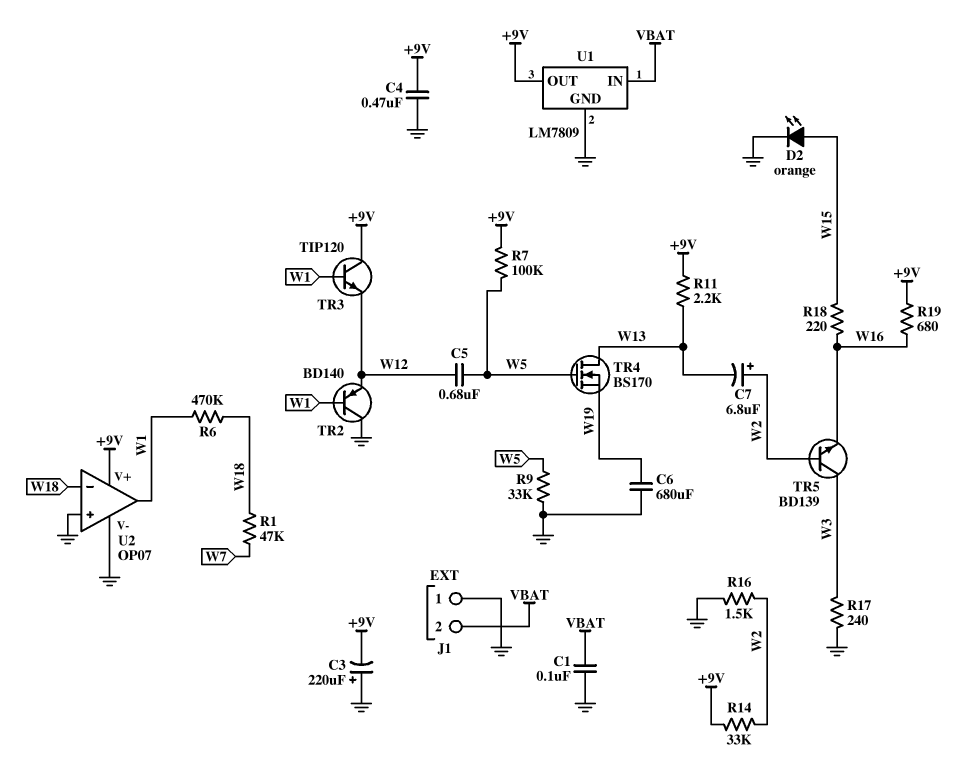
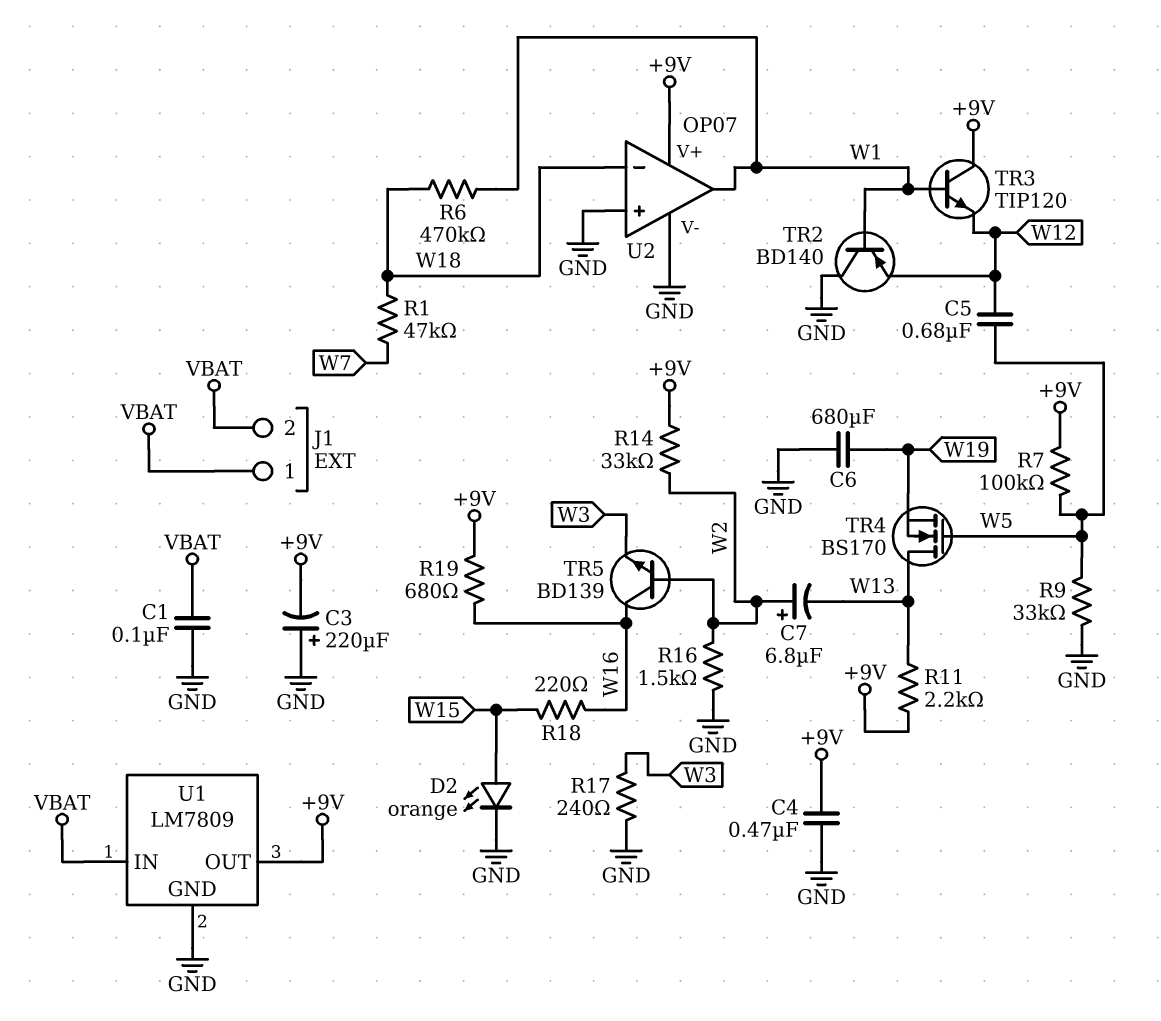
J1 pin 1: GND -> VBAT
TR5: NPN BD139 (B W2, C W3, E W16) -> NPN BD139 (B W2, C W16, E W3)

